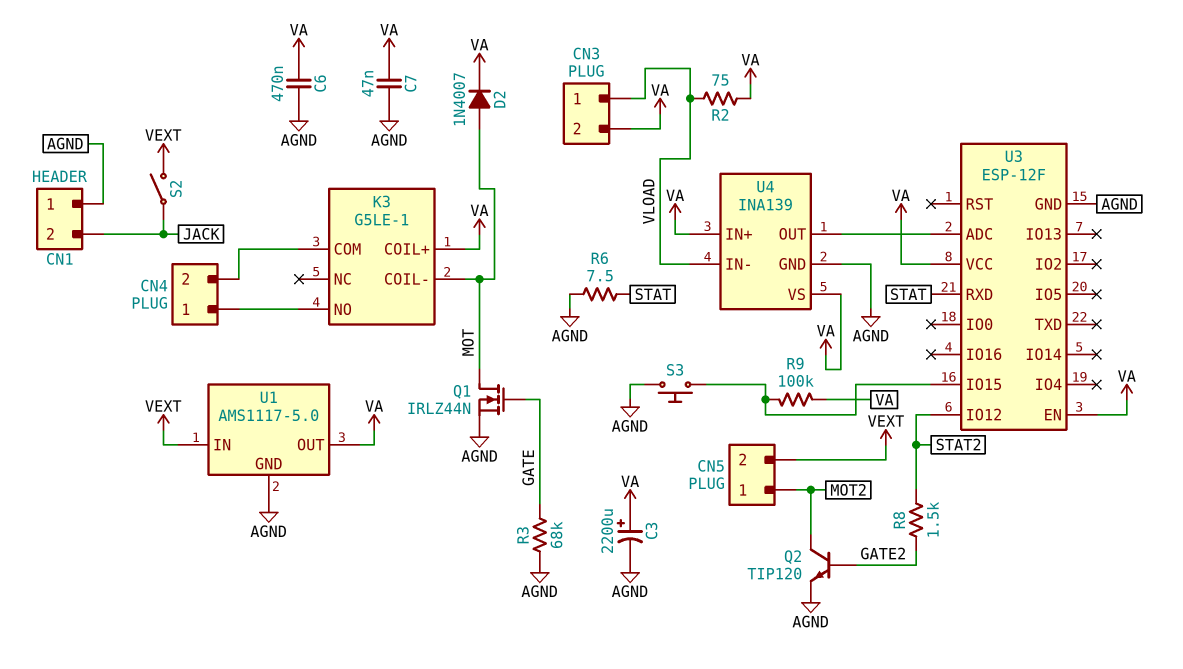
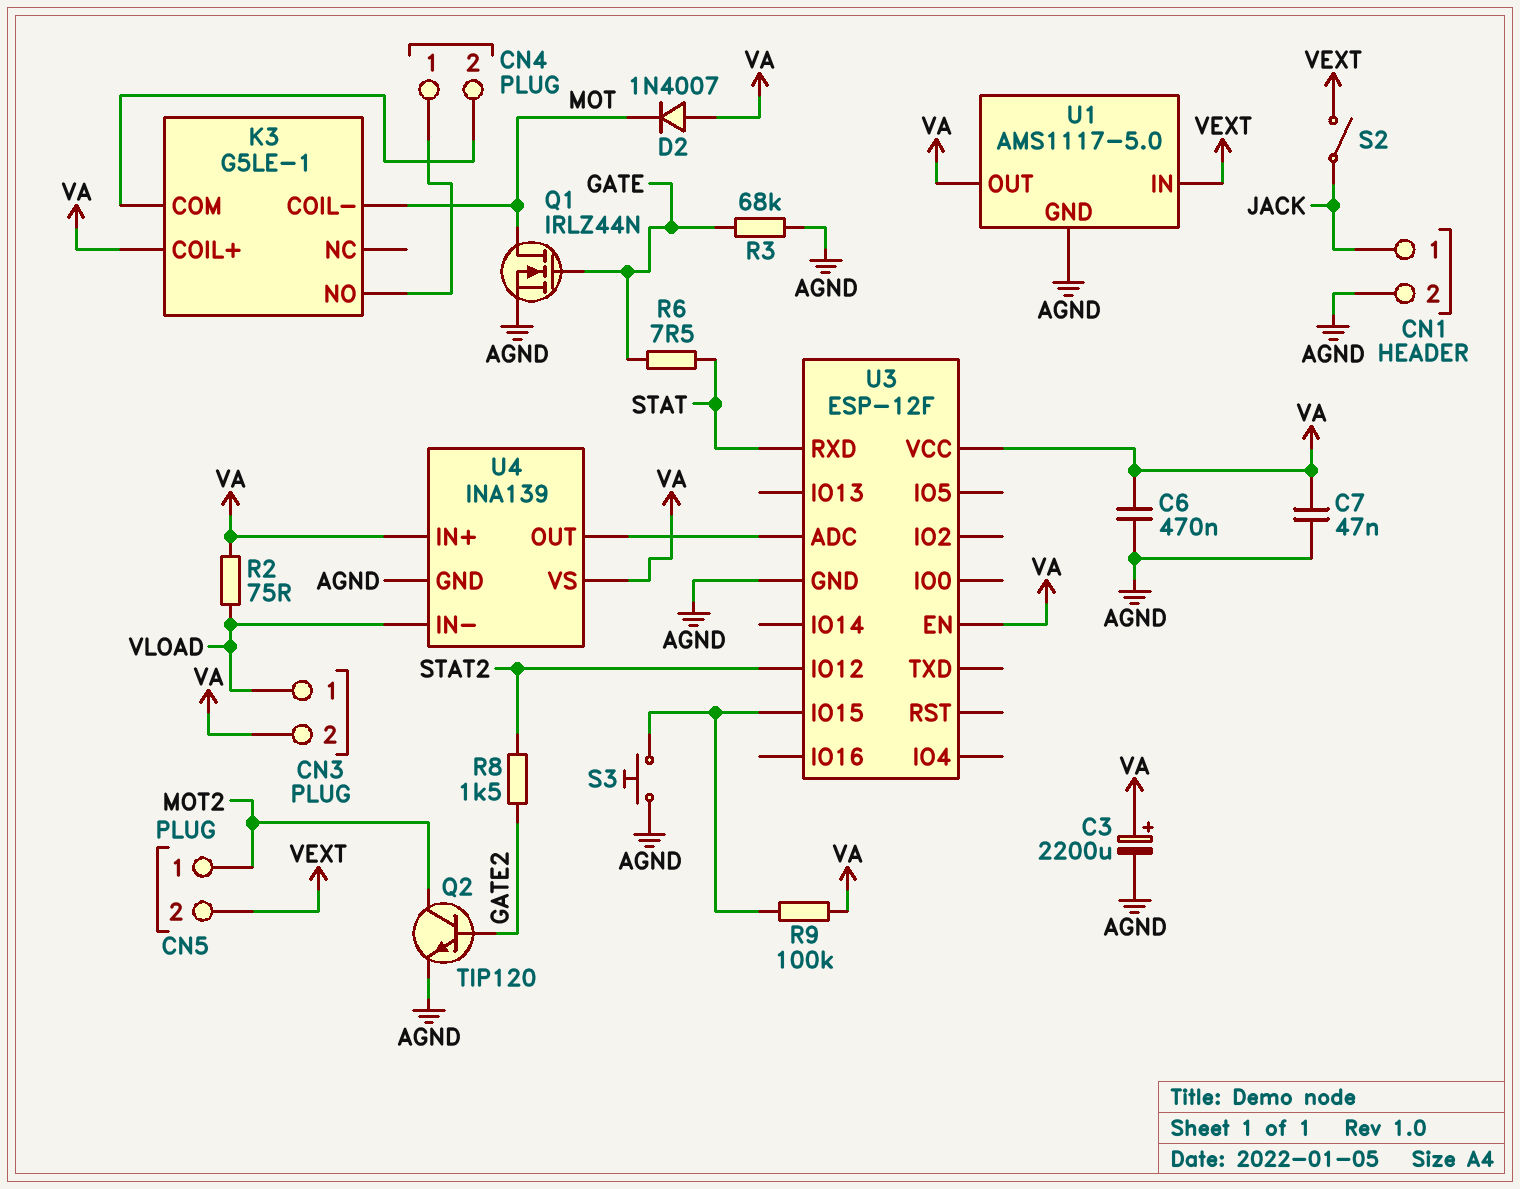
CN1 pin 1: AGND -> JACK
CN1 pin 2: JACK -> AGND
D2: diode 1N4007 (A MOT, K VA) -> diode 1N4007 (A VA, K MOT)
R6: 7.5 (AGND, STAT) -> 7.5 (GATE, STAT)

